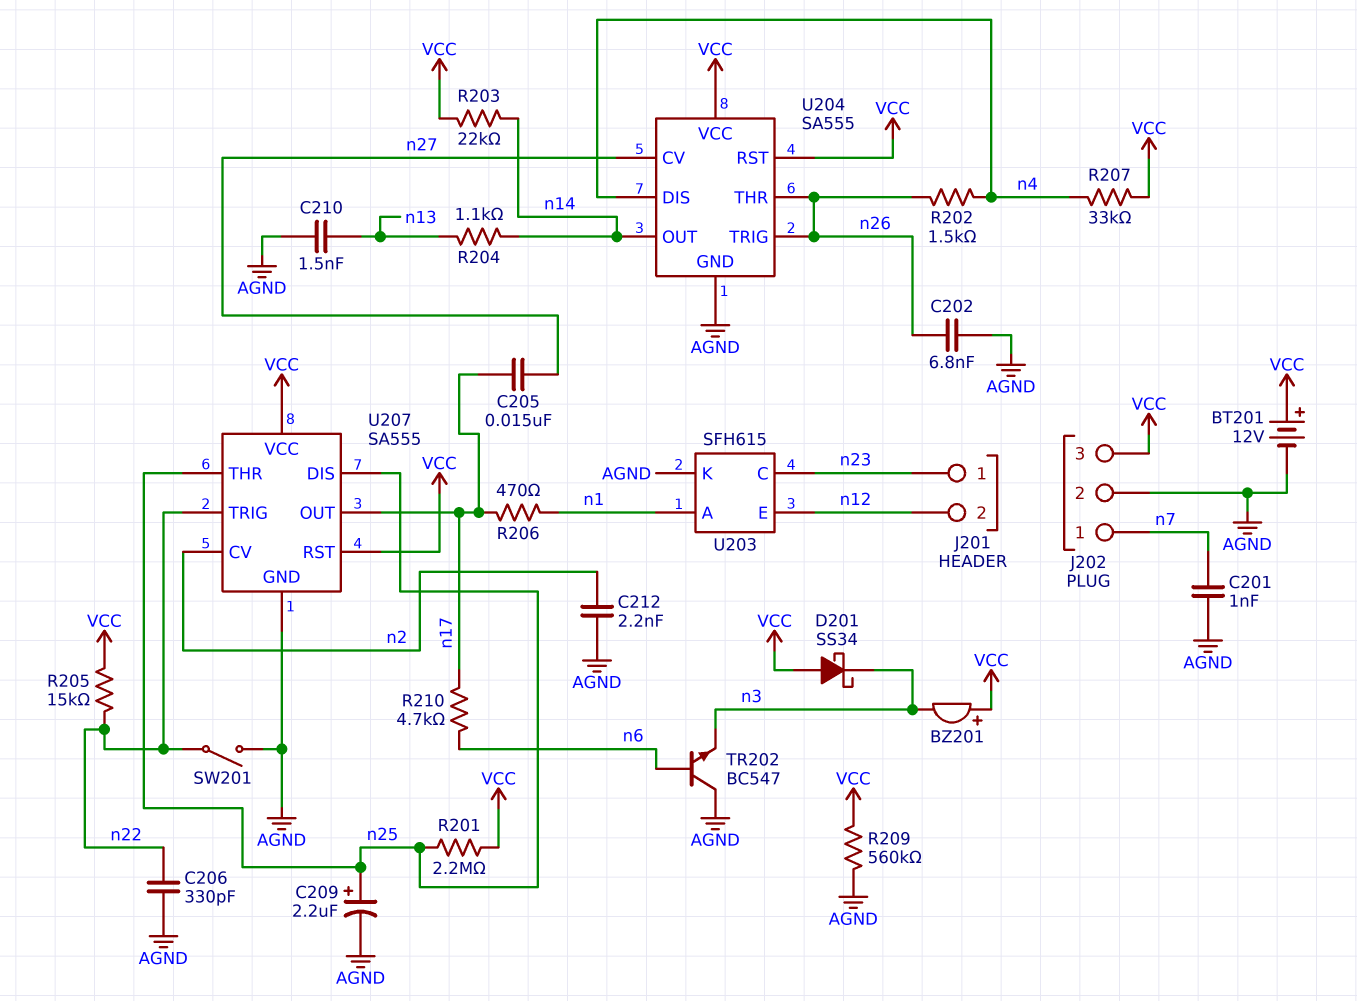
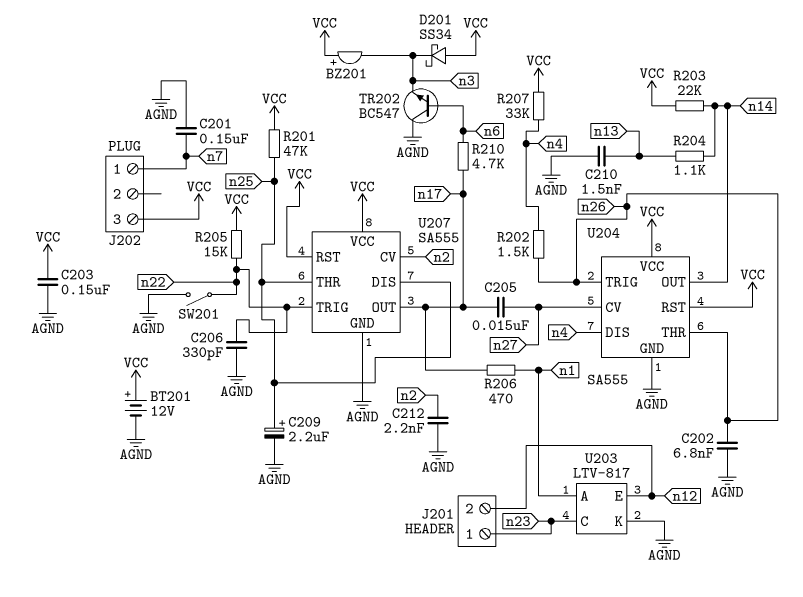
C201: 1nF (AGND, n7) -> 150nF (AGND, n7)
C203: none -> 150nF (AGND, VCC)
J202 pin 2: AGND -> none
R201: 2.2M (VCC, n25) -> 47k (VCC, n25)
R209: 560k (AGND, VCC) -> none
U203: SFH615 -> LTV-817

